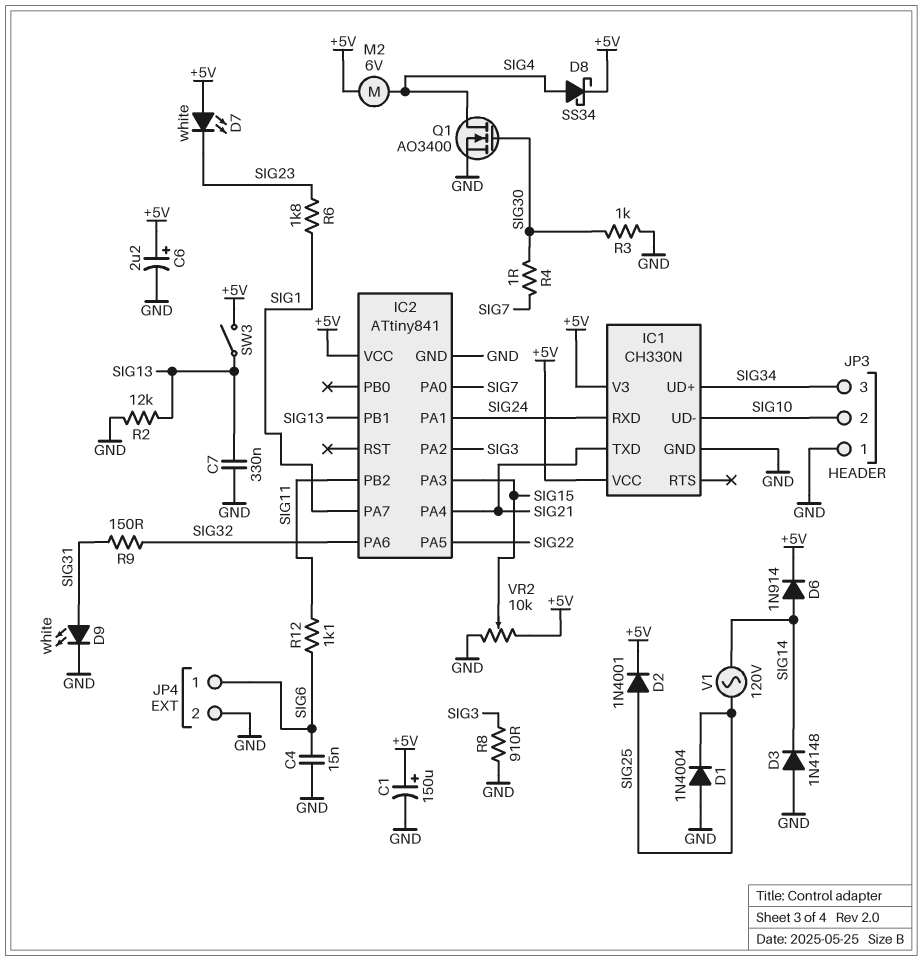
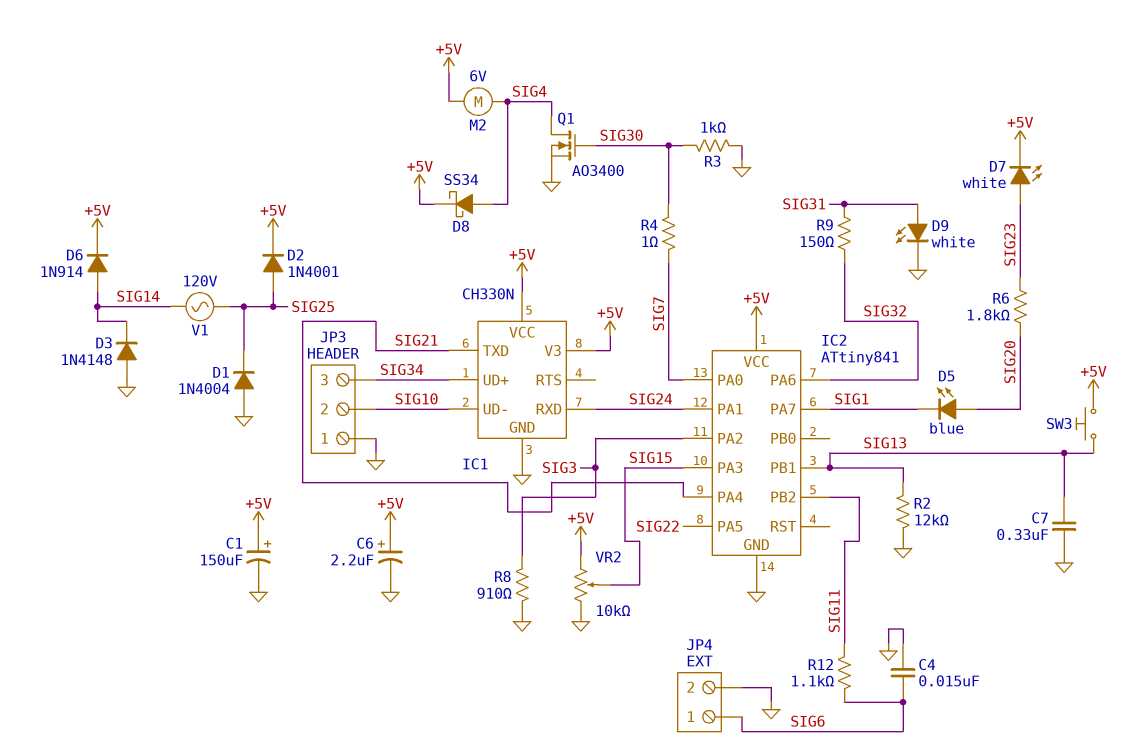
D5: none -> LED blue (A SIG20, K SIG1)
D7: LED white (A +5V, K SIG23) -> LED white (A SIG23, K +5V)
R6: 1.8k (SIG1, SIG23) -> 1.8k (SIG20, SIG23)
SW3: switch (+5V, SIG13) -> button (+5V, SIG13)

